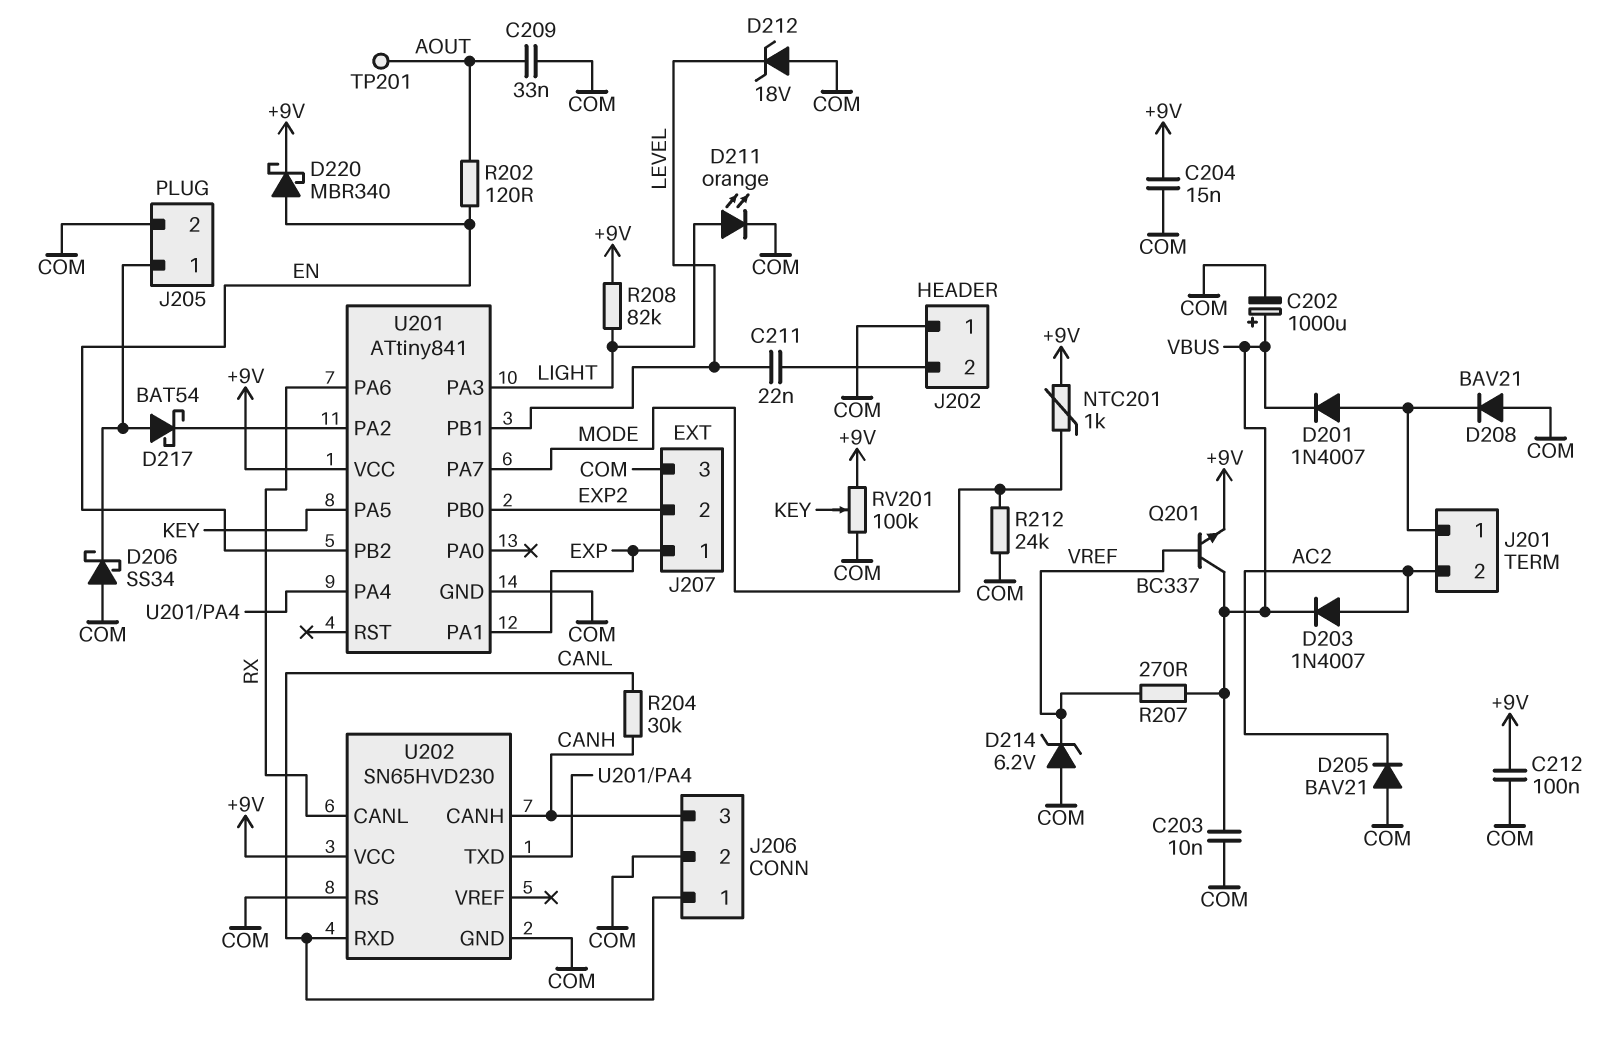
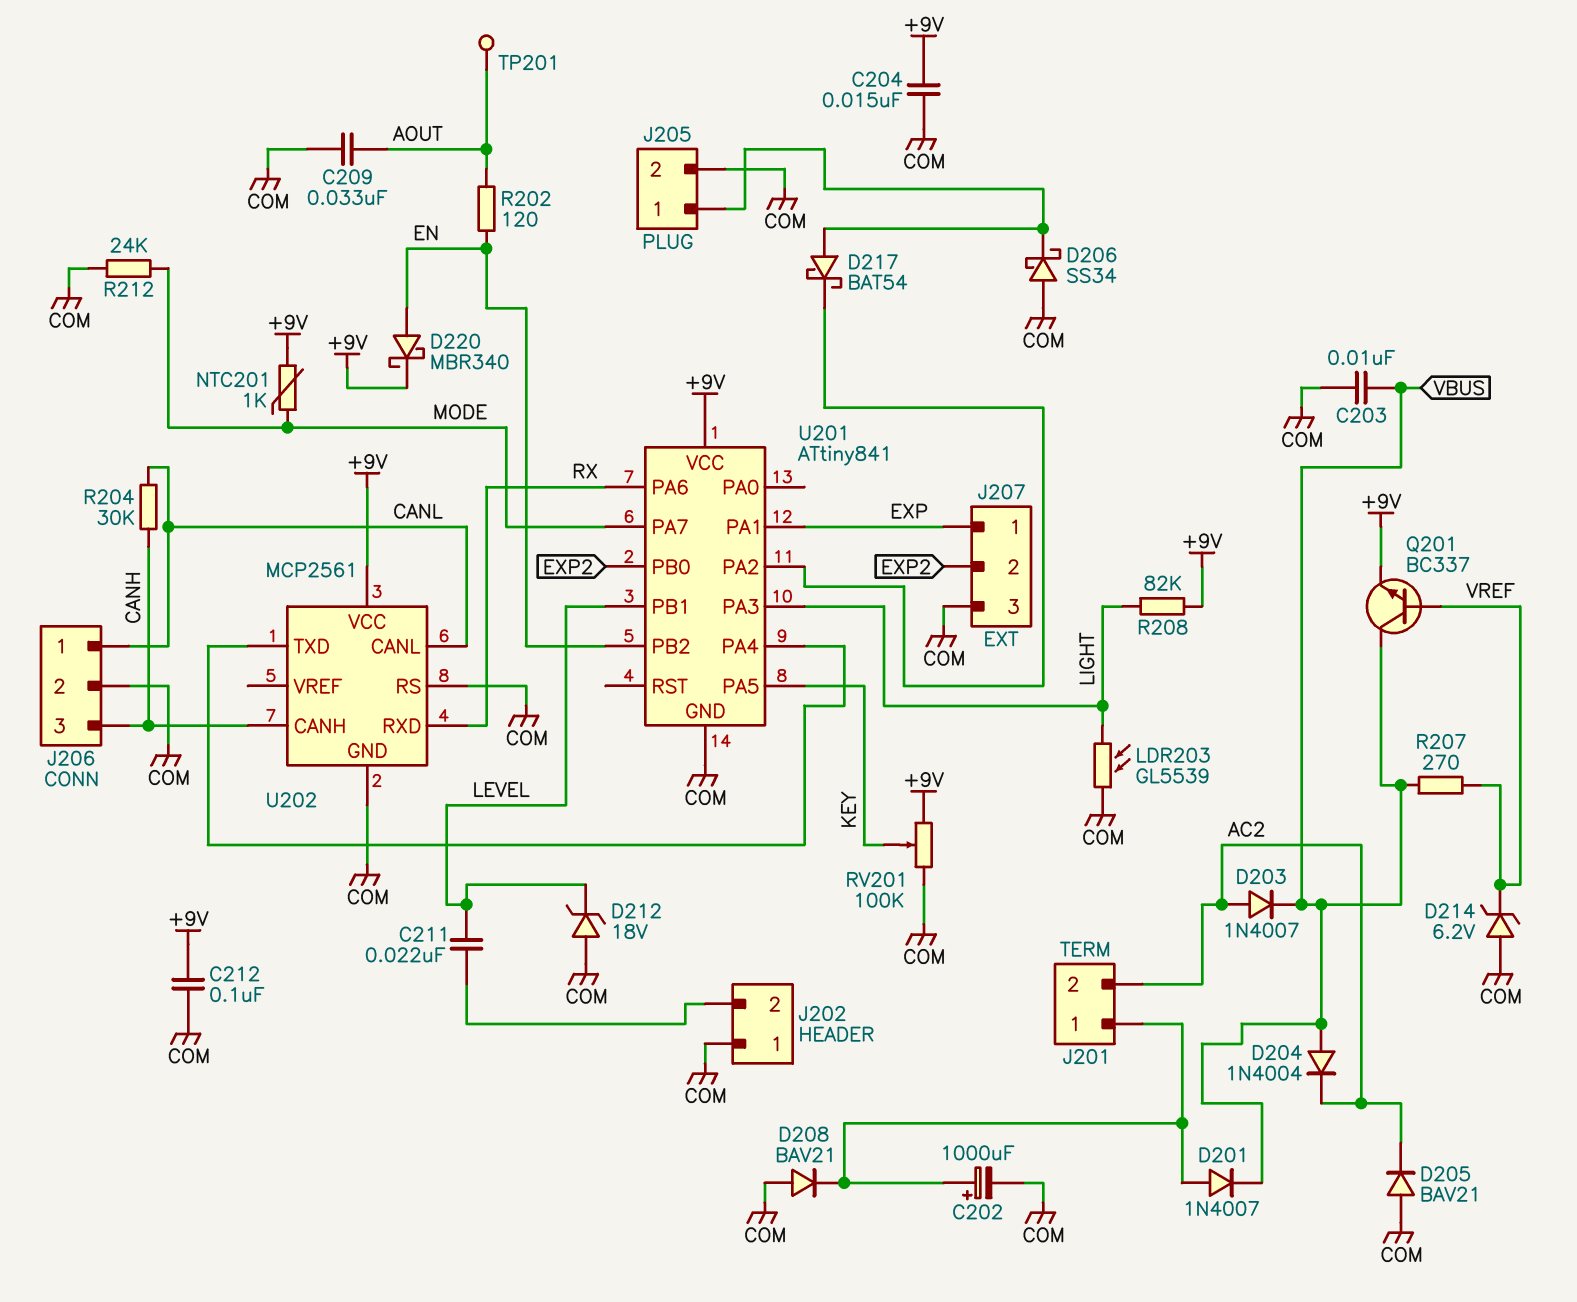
C202: 1000uF (plus VBUS, minus COM) -> 1000uF (plus J201/1, minus COM)
D204: none -> diode 1N4004 (A VBUS, K AC2)
D211: LED orange (A LIGHT, K COM) -> none
LDR203: none -> GL5539 (COM, LIGHT)
U202: SN65HVD230 -> MCP2561
U202 pin CANL: RX -> CANL
U202 pin RXD: CANL -> RX

